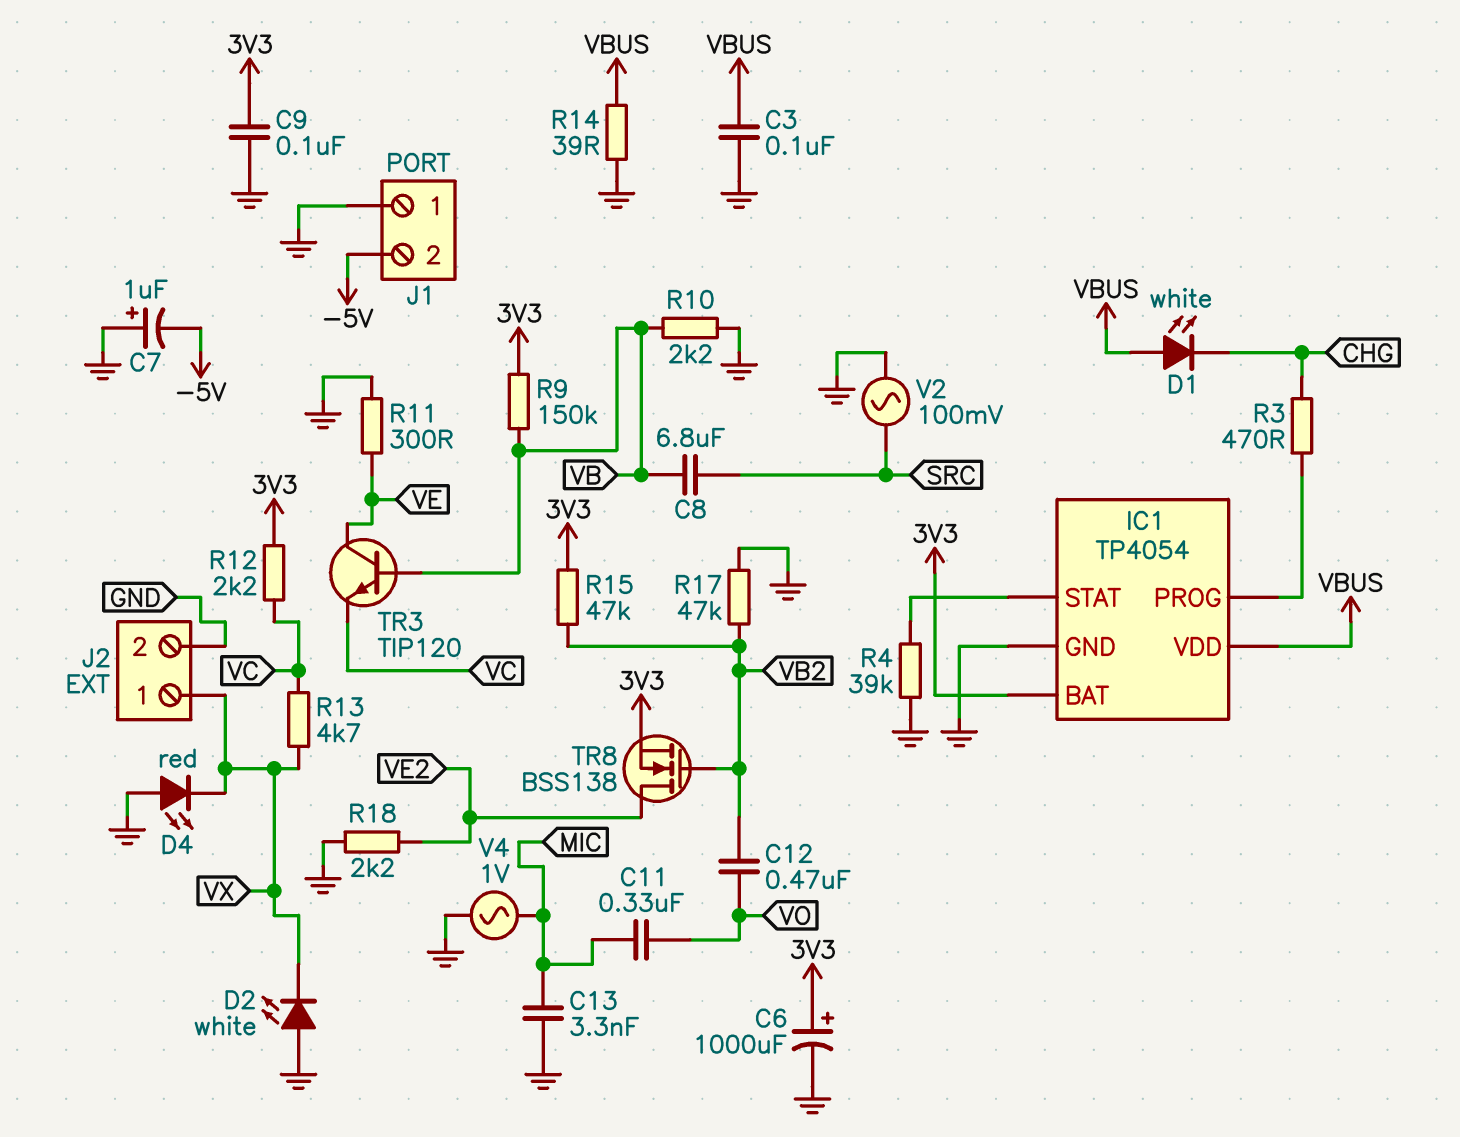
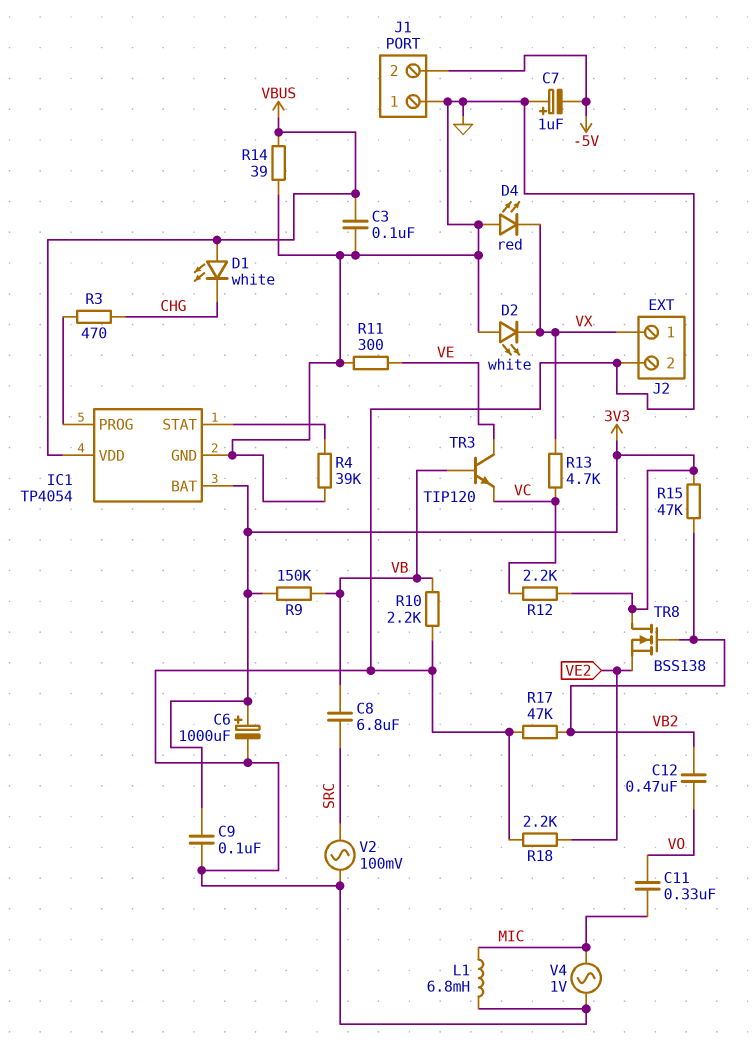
C13: 3.3nF (GND, MIC) -> none
L1: none -> 6.8mH (GND, MIC)
TR8: NMOS BSS138 (G VB2, D VE2, S 3V3) -> NMOS BSS138 (G VB2, D 3V3, S VE2)

